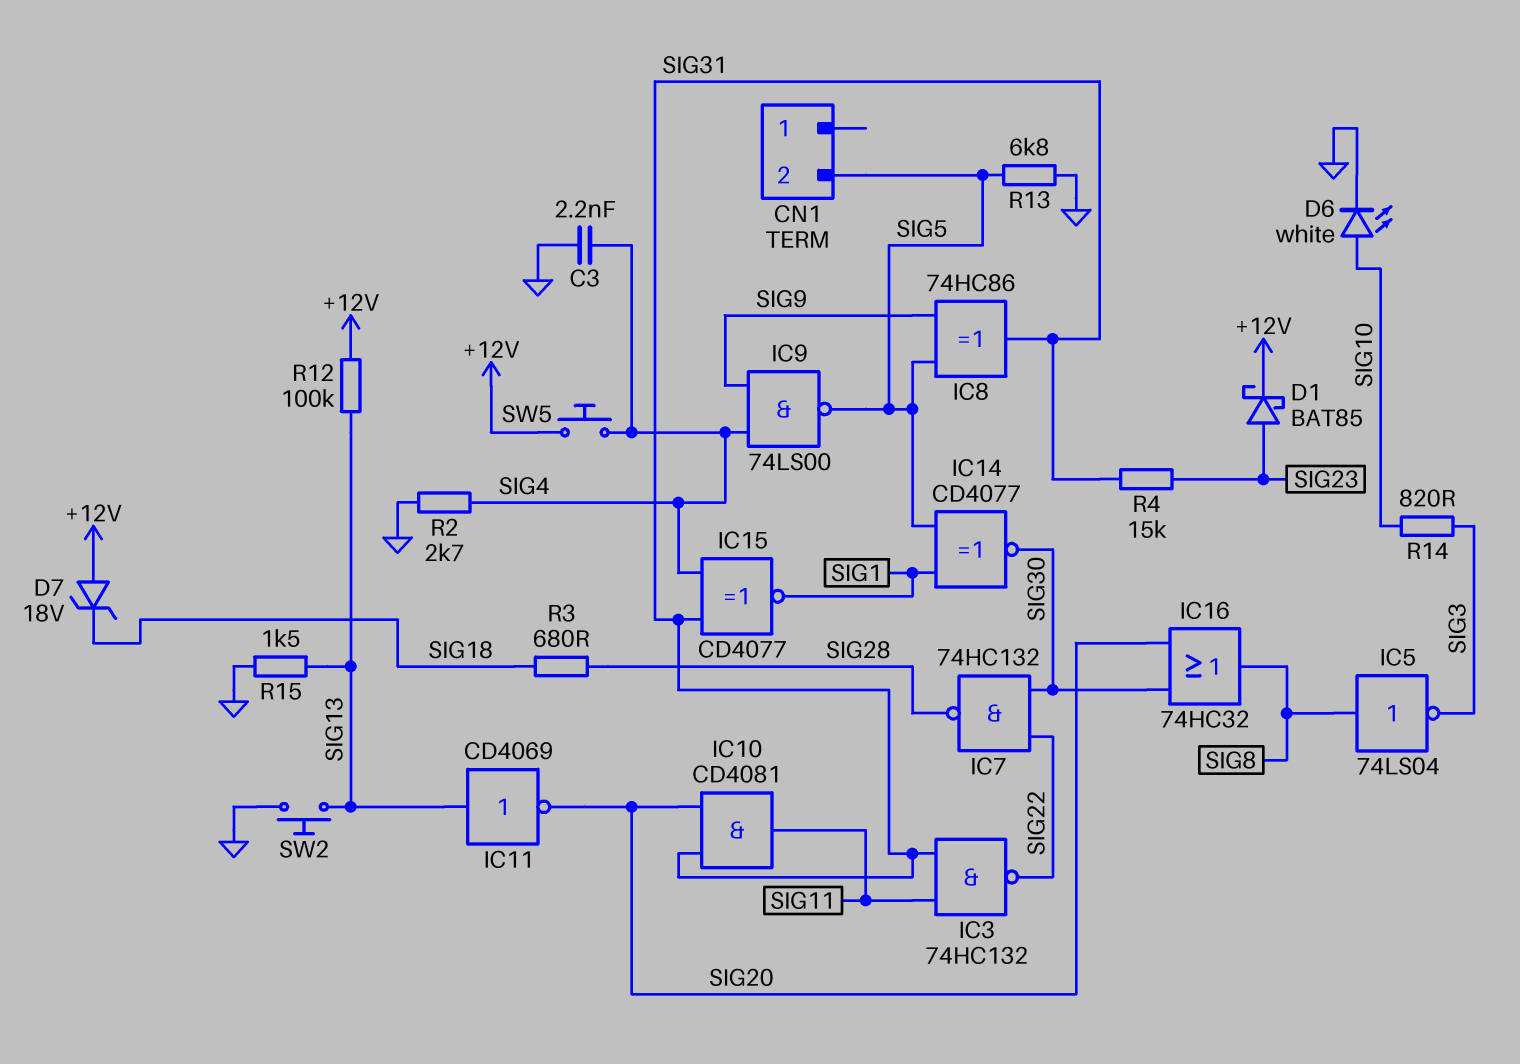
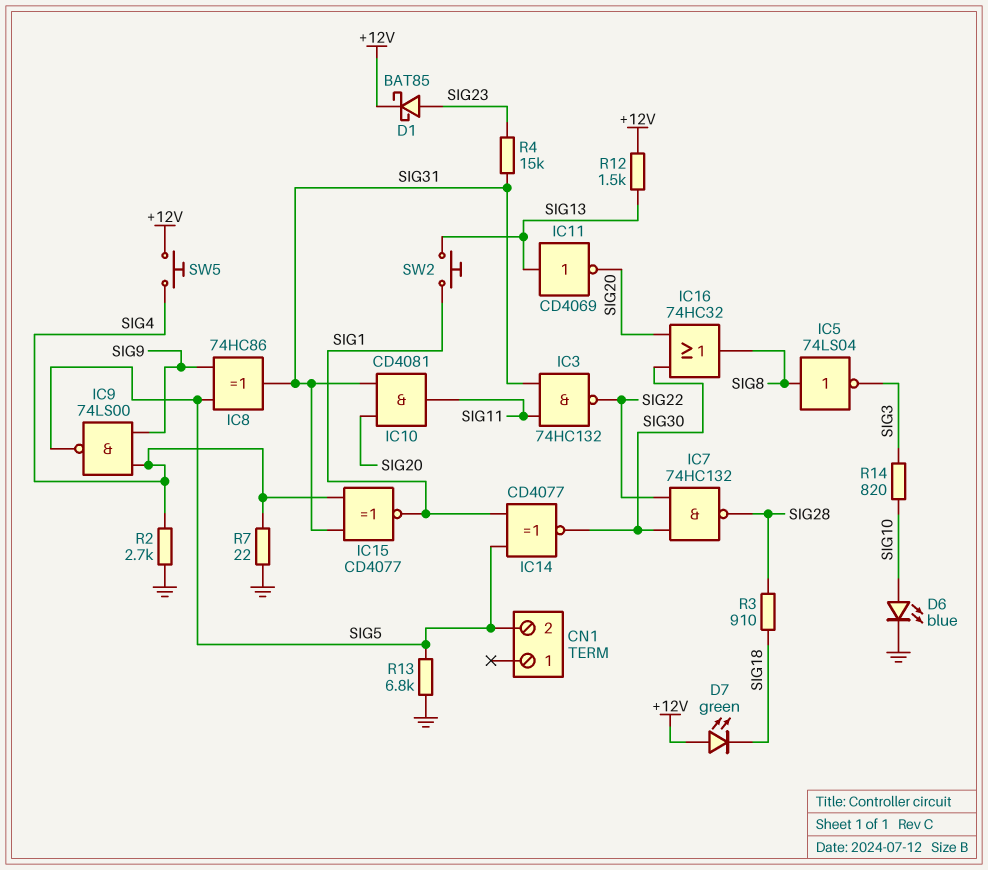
C3: 2.2nF (GND, SIG4) -> none
D6: LED white (A SIG10, K GND) -> LED blue (A SIG10, K GND)
D7: zener 18V (A +12V, K SIG18) -> LED green (A +12V, K SIG18)
R3: 680 (SIG18, SIG28) -> 910 (SIG18, SIG28)
R7: none -> 22 (GND, SIG4)
R12: 100k (+12V, SIG13) -> 1.5k (+12V, SIG13)
R15: 1.5k (GND, SIG13) -> none
SW2: button (GND, SIG13) -> button (SIG1, SIG13)

